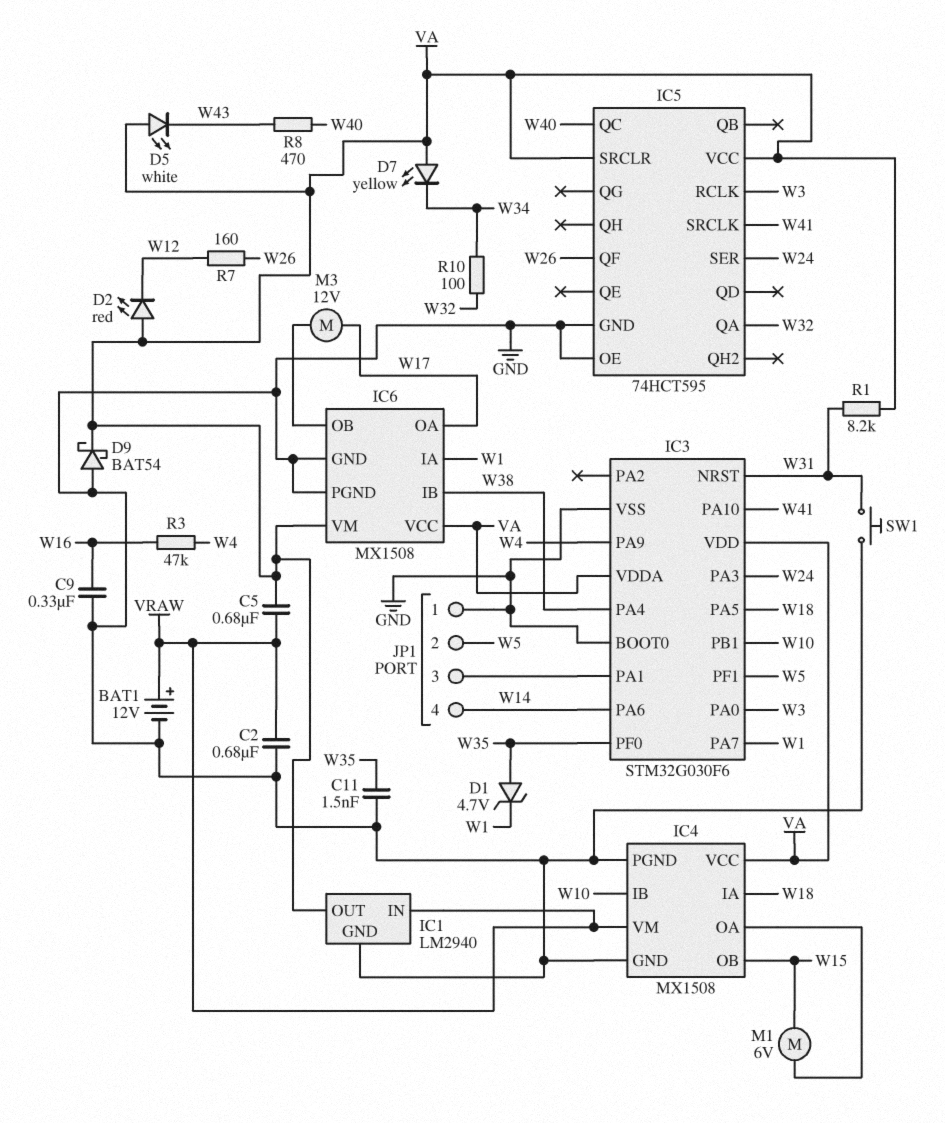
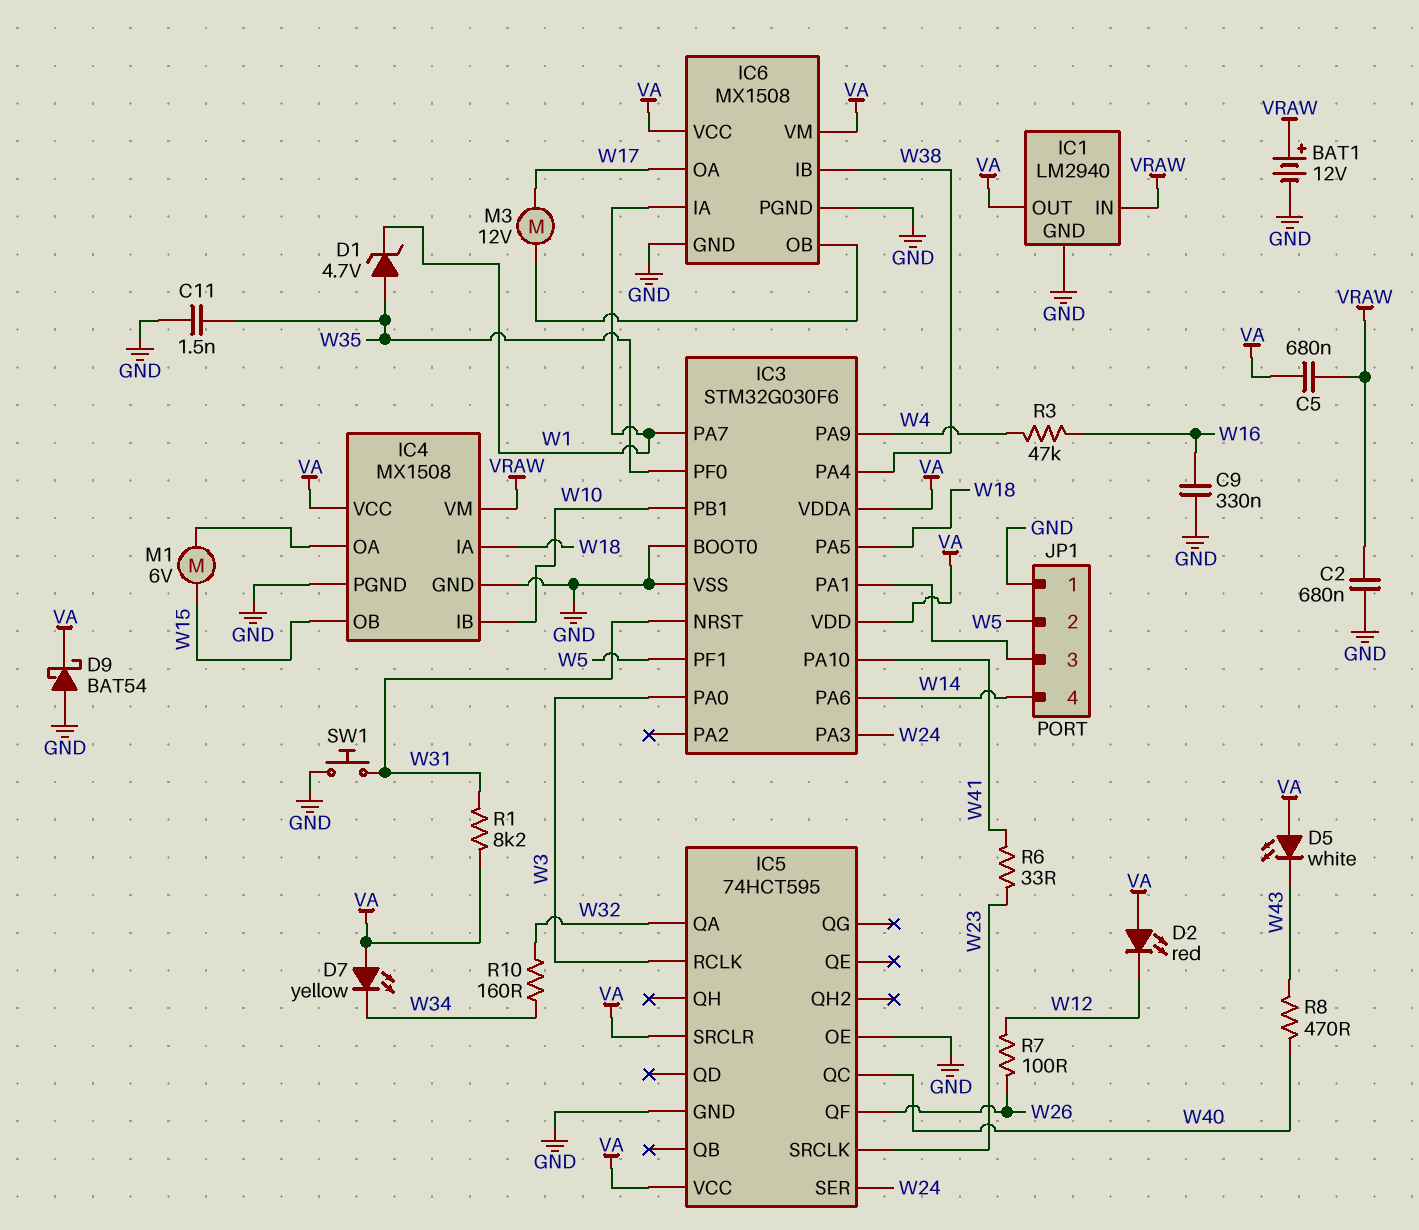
IC5 pin SRCLK: W41 -> W23
R6: none -> 33 (W23, W41)
R7: 160 (W12, W26) -> 100 (W12, W26)
R10: 100 (W32, W34) -> 160 (W32, W34)

